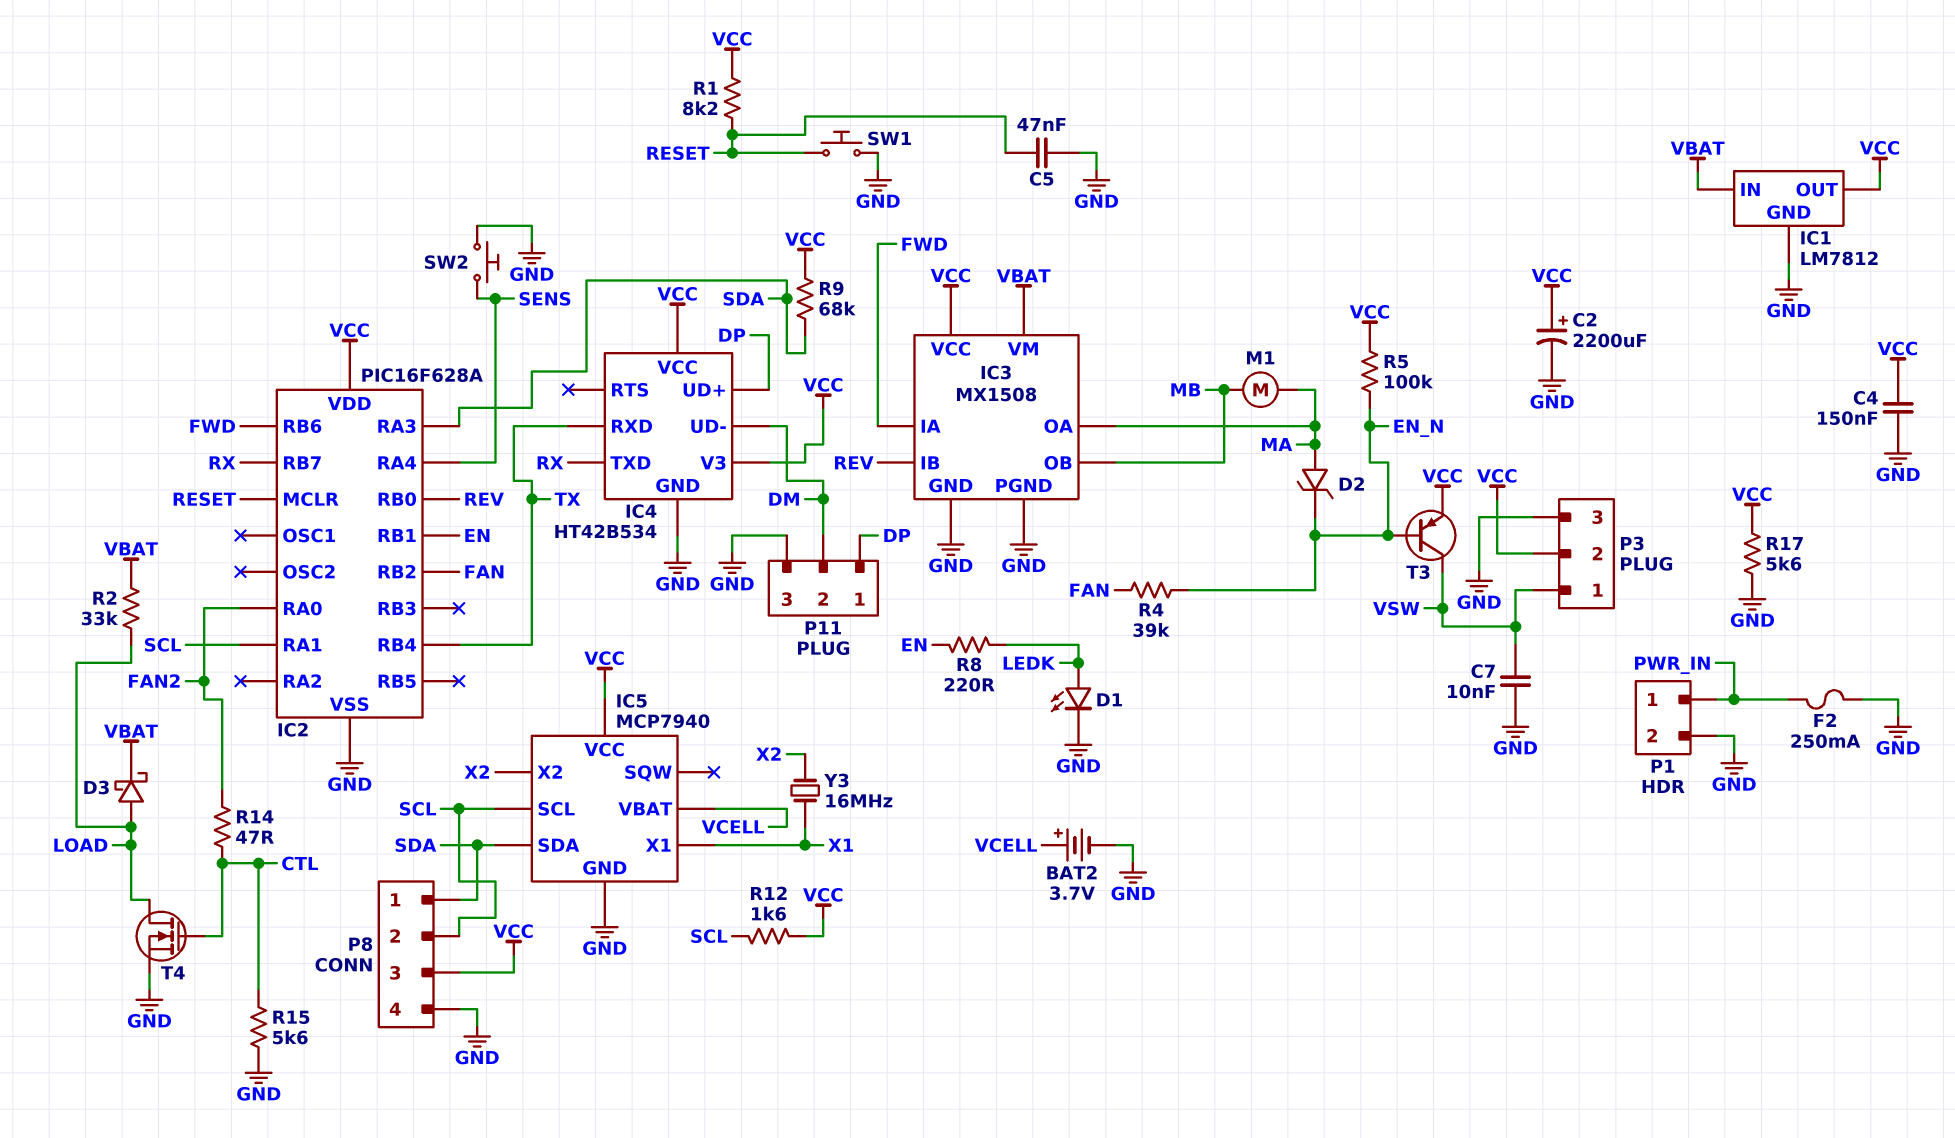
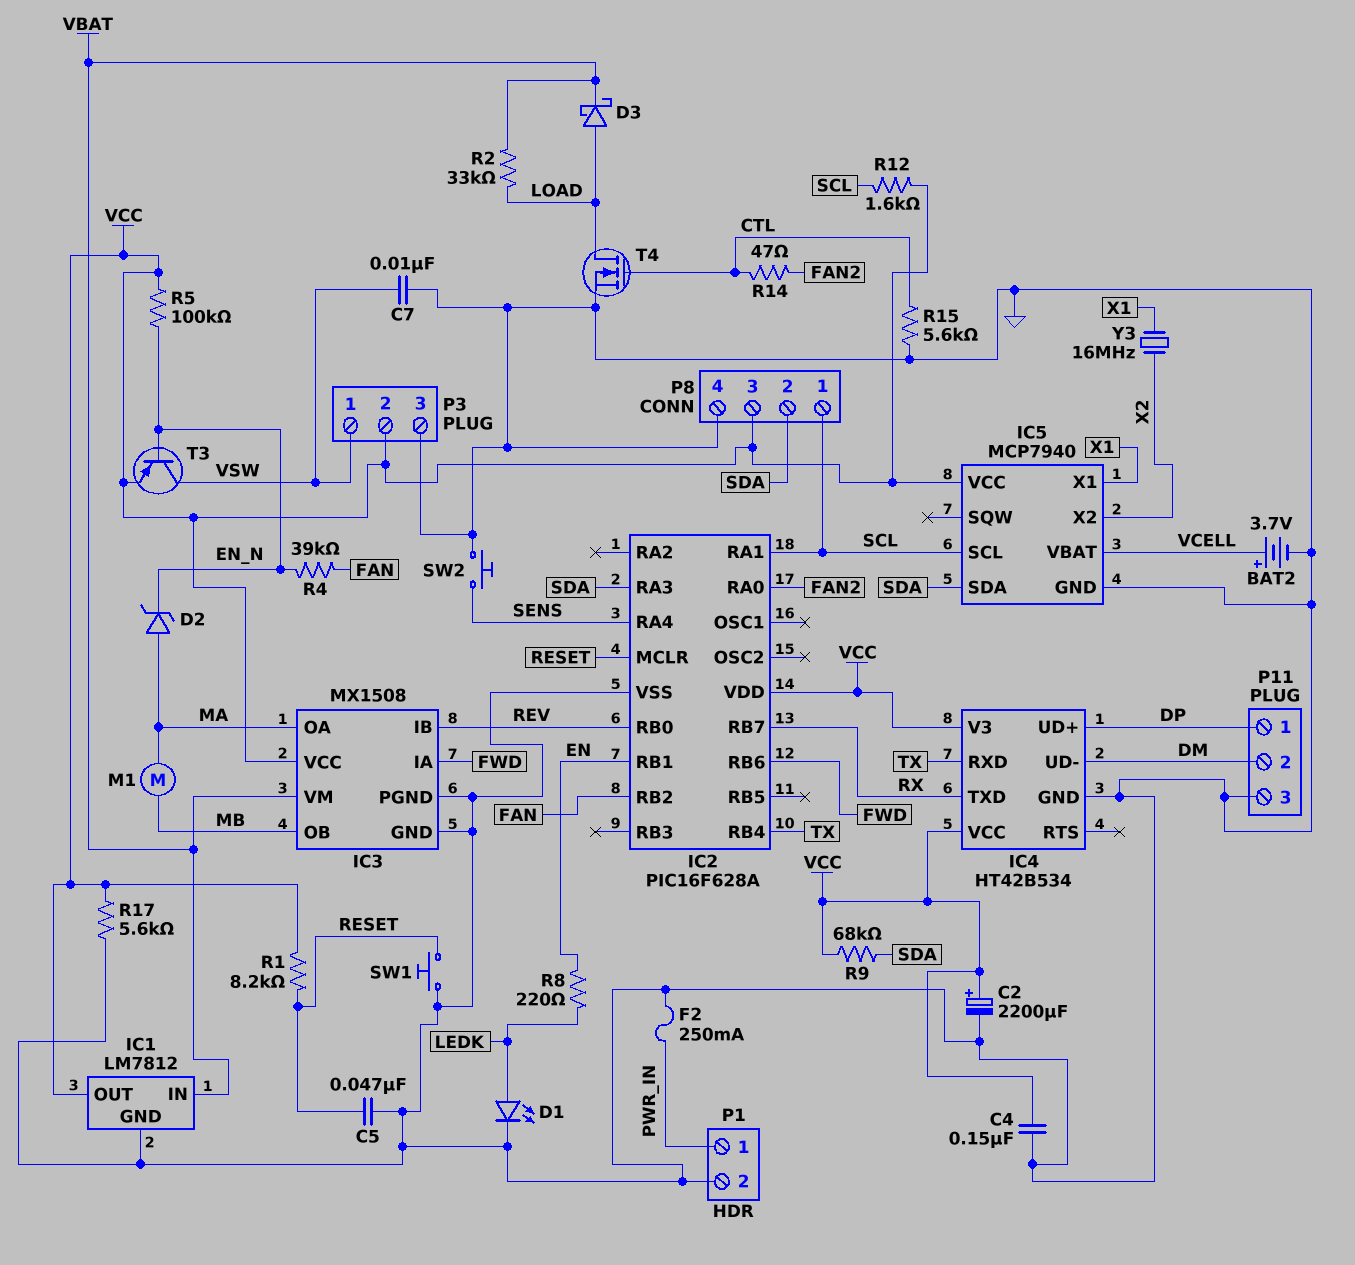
P8 pin 1: SDA -> SCL
P8 pin 2: SCL -> SDA

